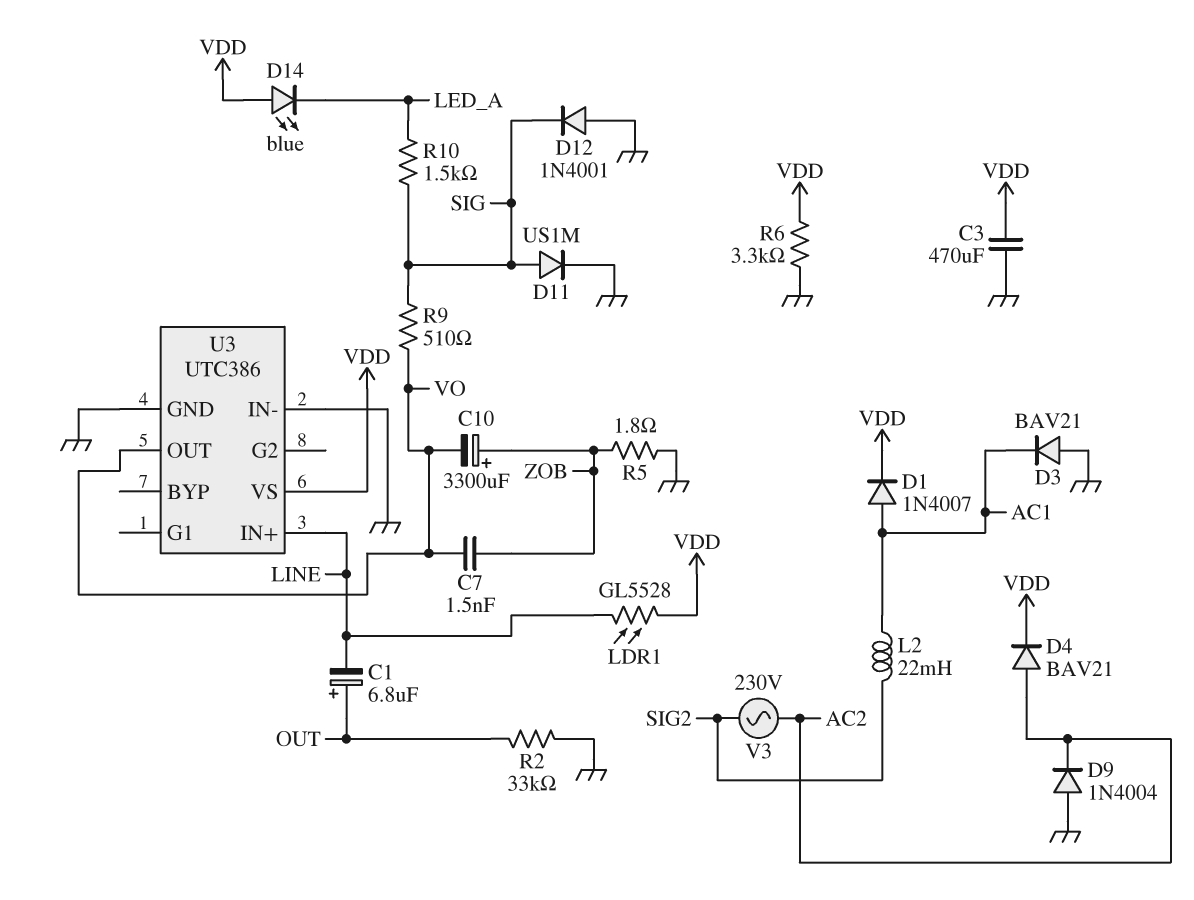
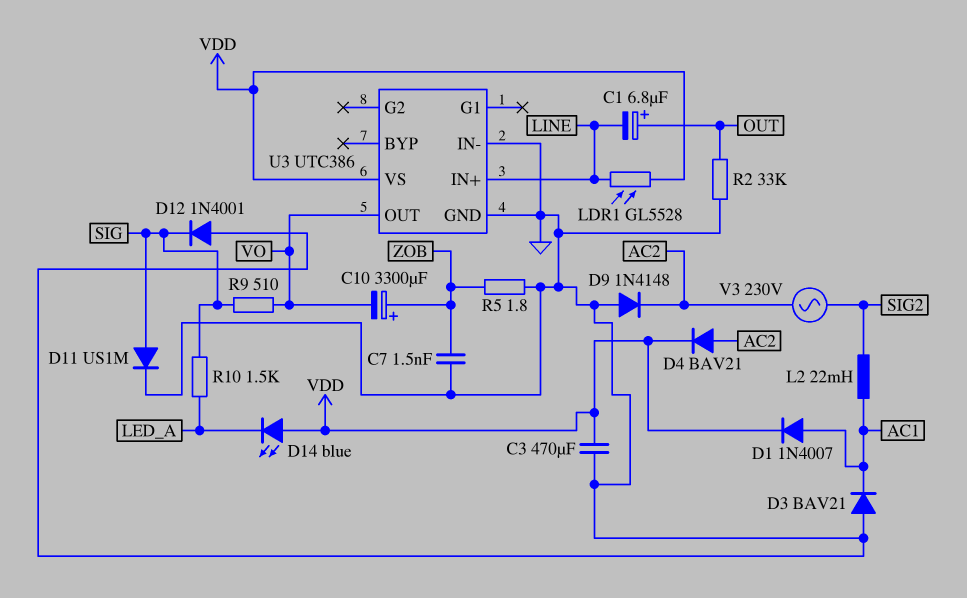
C7: 1.5nF (VO, ZOB) -> 1.5nF (GND, ZOB)
D9: diode 1N4004 (A GND, K AC2) -> diode 1N4148 (A GND, K AC2)
R6: 3.3k (GND, VDD) -> none

